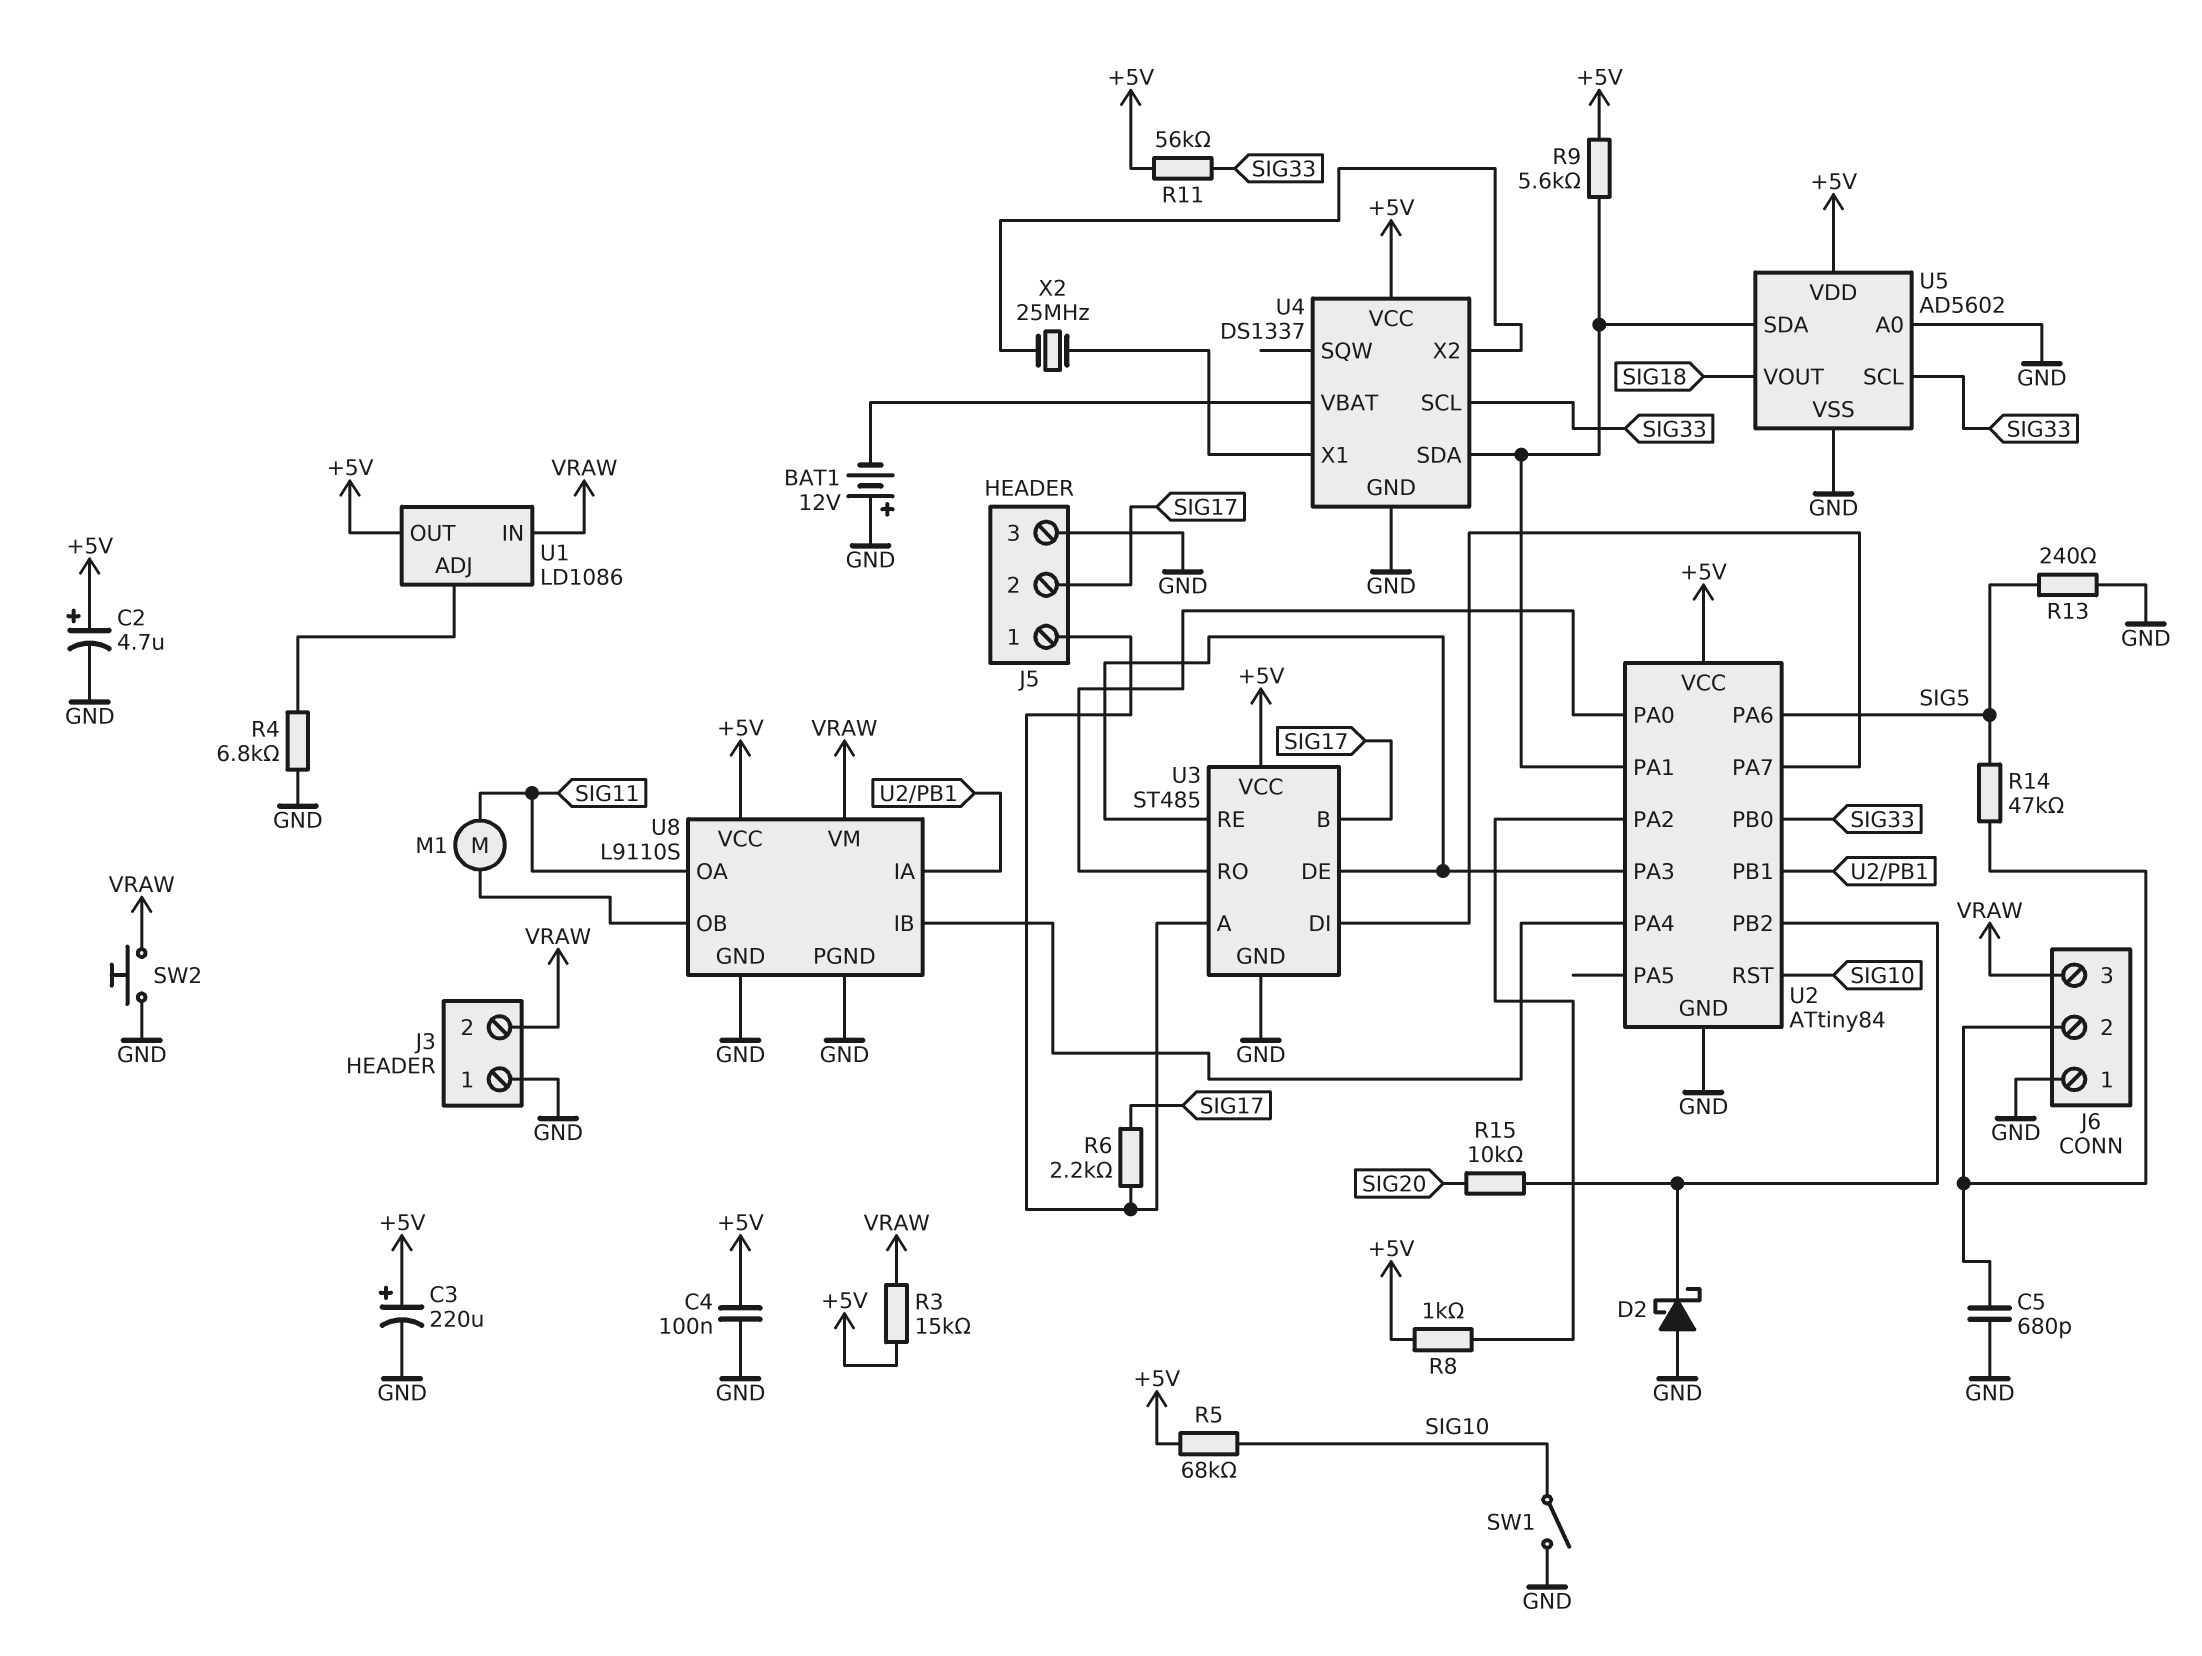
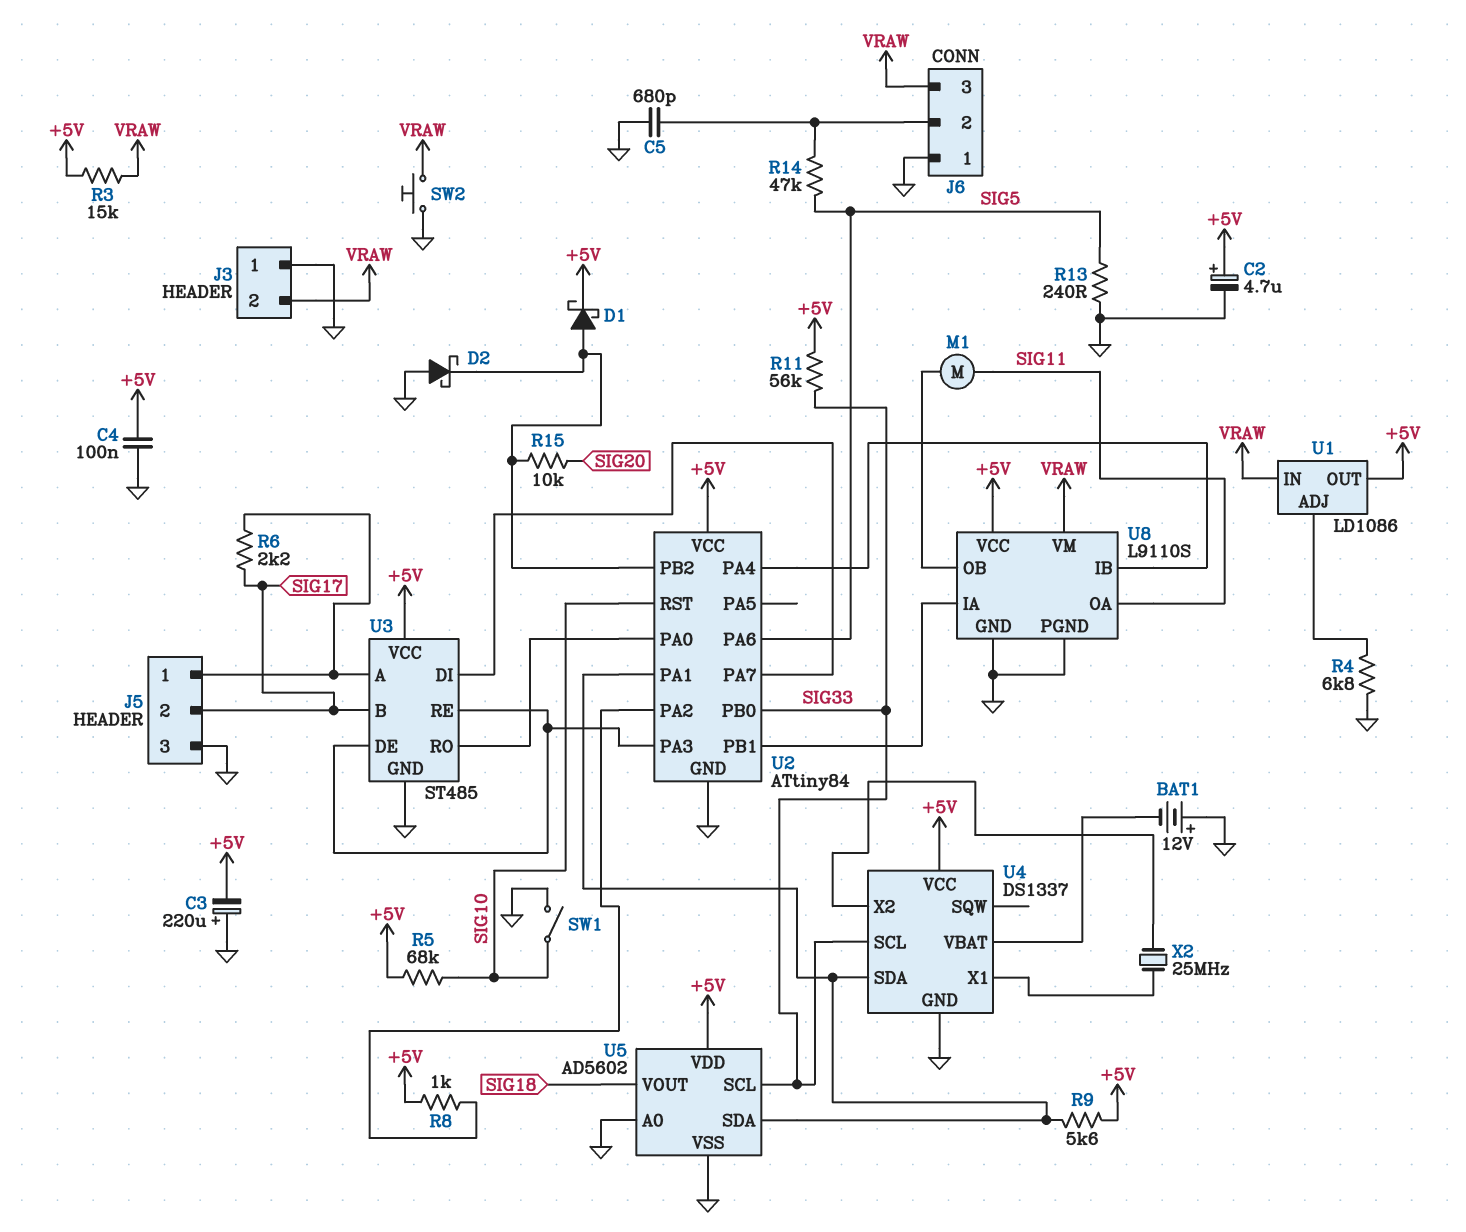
C3: 220uF (plus +5V, minus GND) -> 220uF (plus GND, minus +5V)
D1: none -> schottky (A U2/PB2, K +5V)

